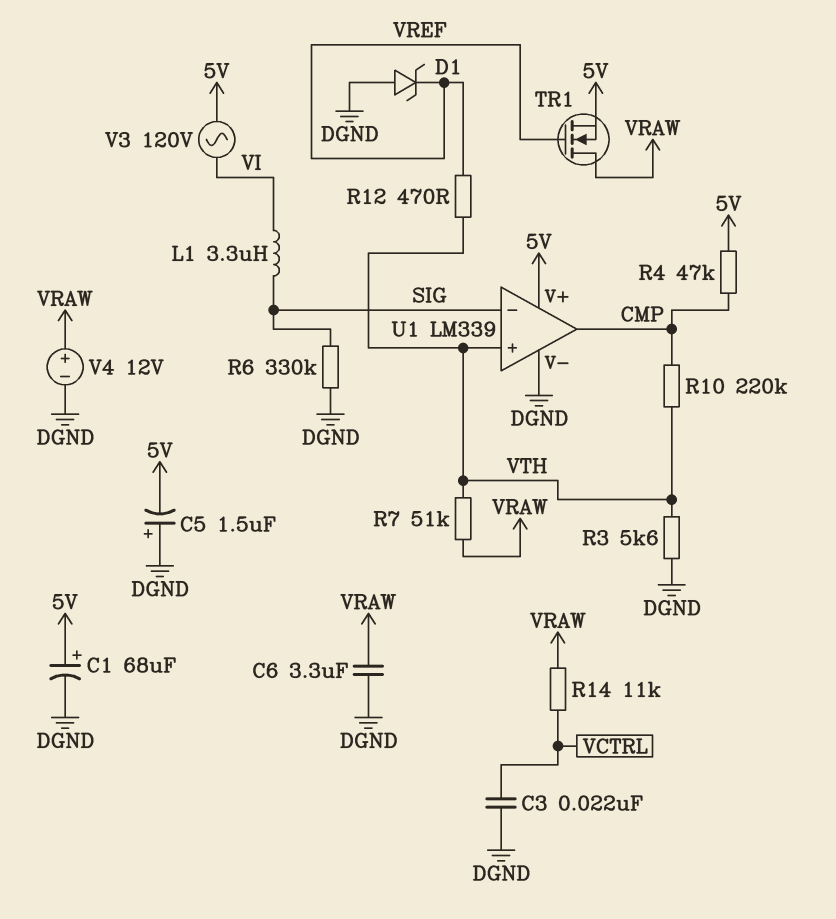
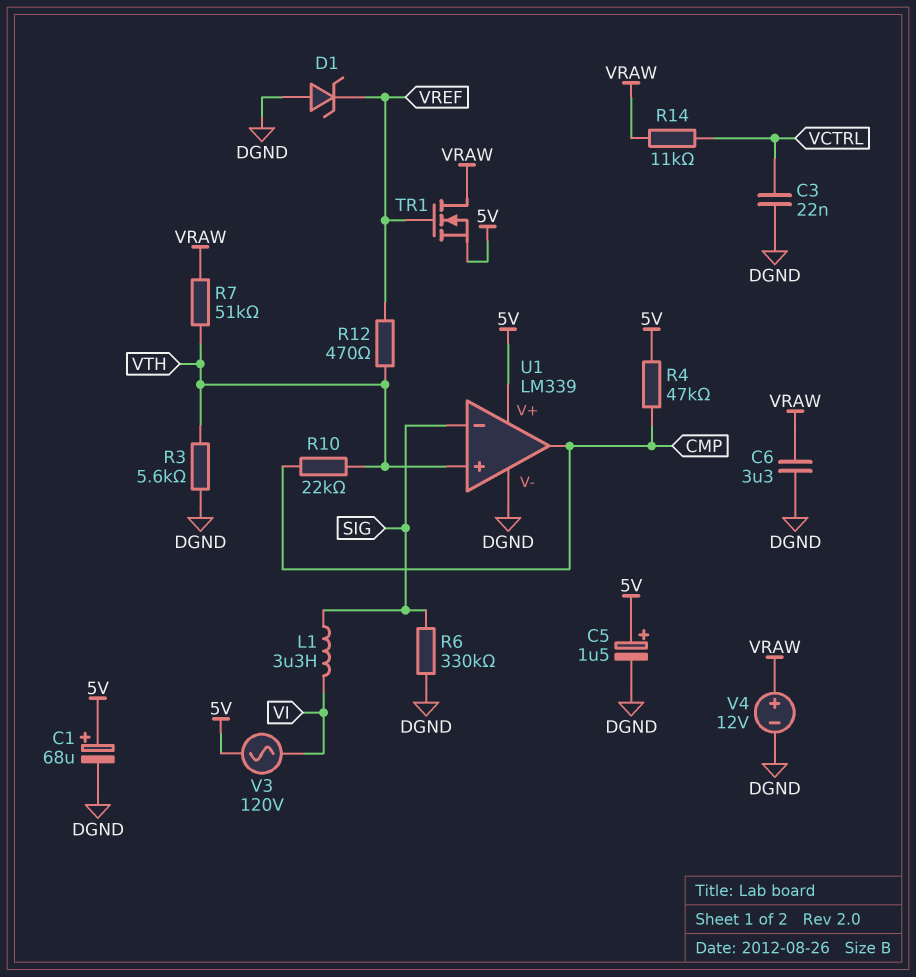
C5: 1.5uF (plus DGND, minus 5V) -> 1.5uF (plus 5V, minus DGND)
R10: 220k (CMP, VTH) -> 22k (CMP, VTH)

